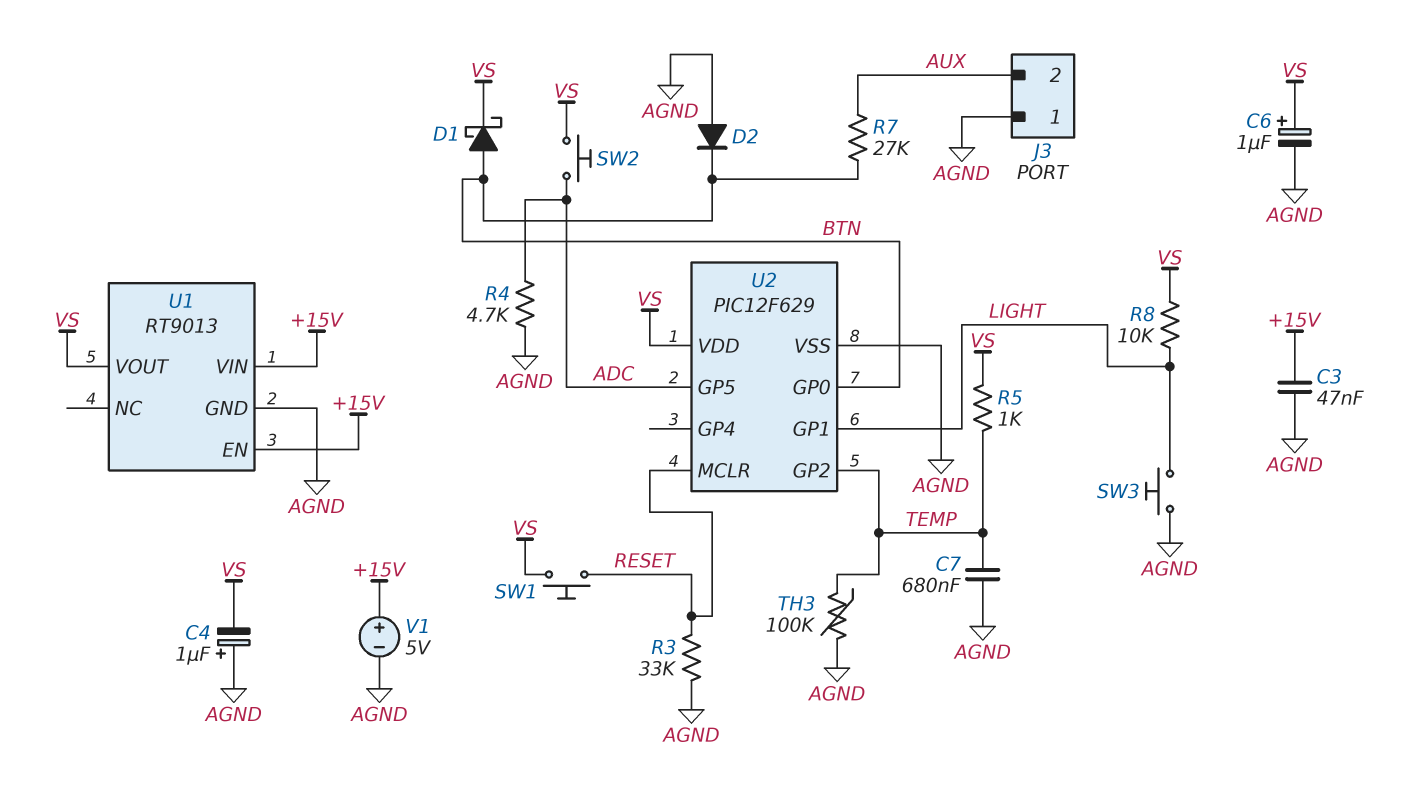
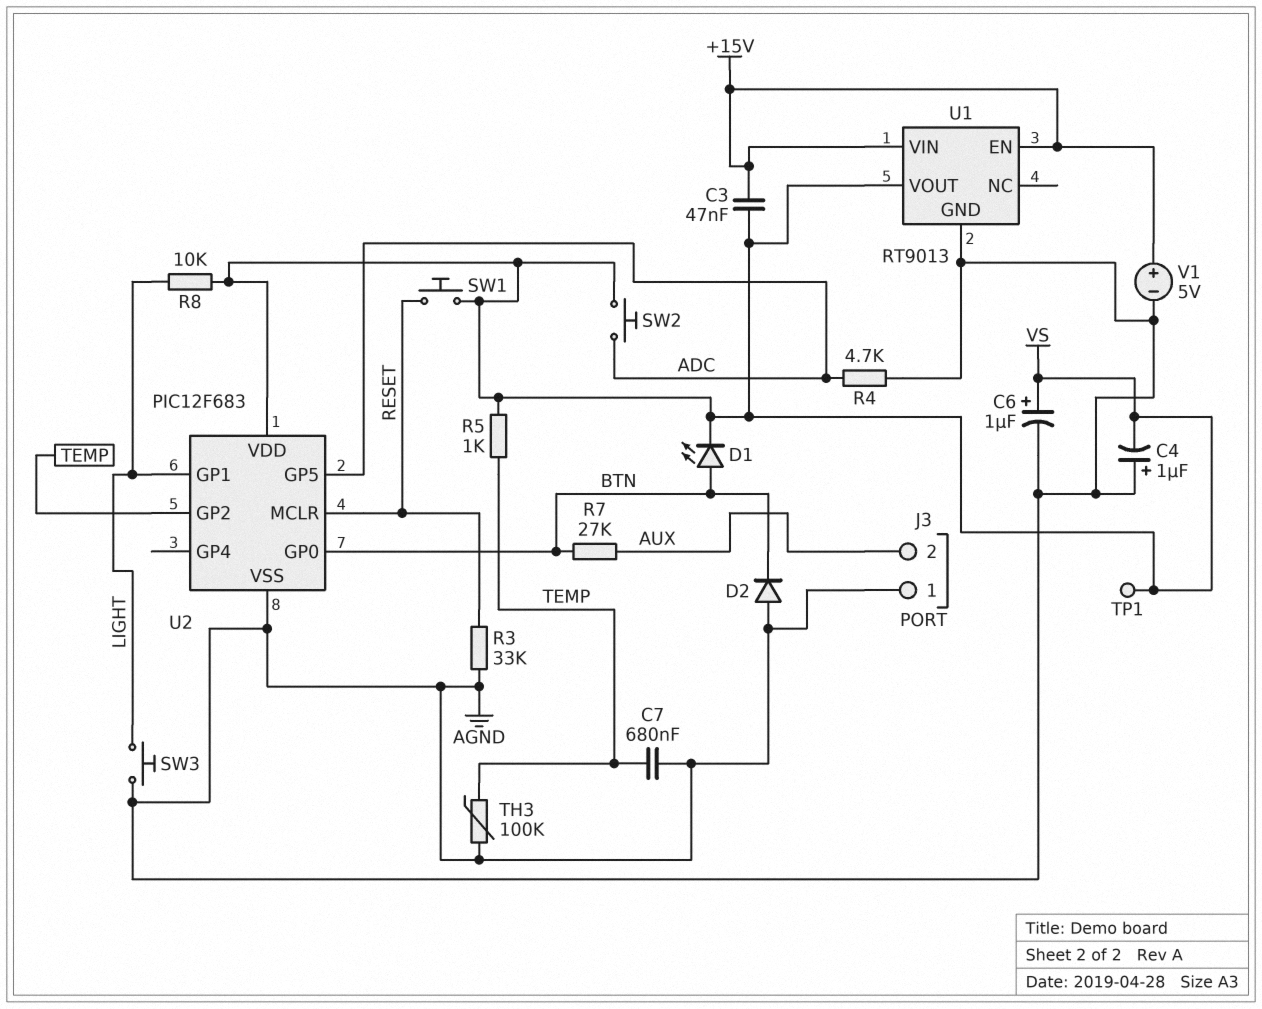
C3: 47nF (+15V, AGND) -> 47nF (+15V, VS)
D1: schottky (A BTN, K VS) -> LED (A BTN, K VS)
TP1: none -> test point (VS)
U2: PIC12F629 -> PIC12F683

